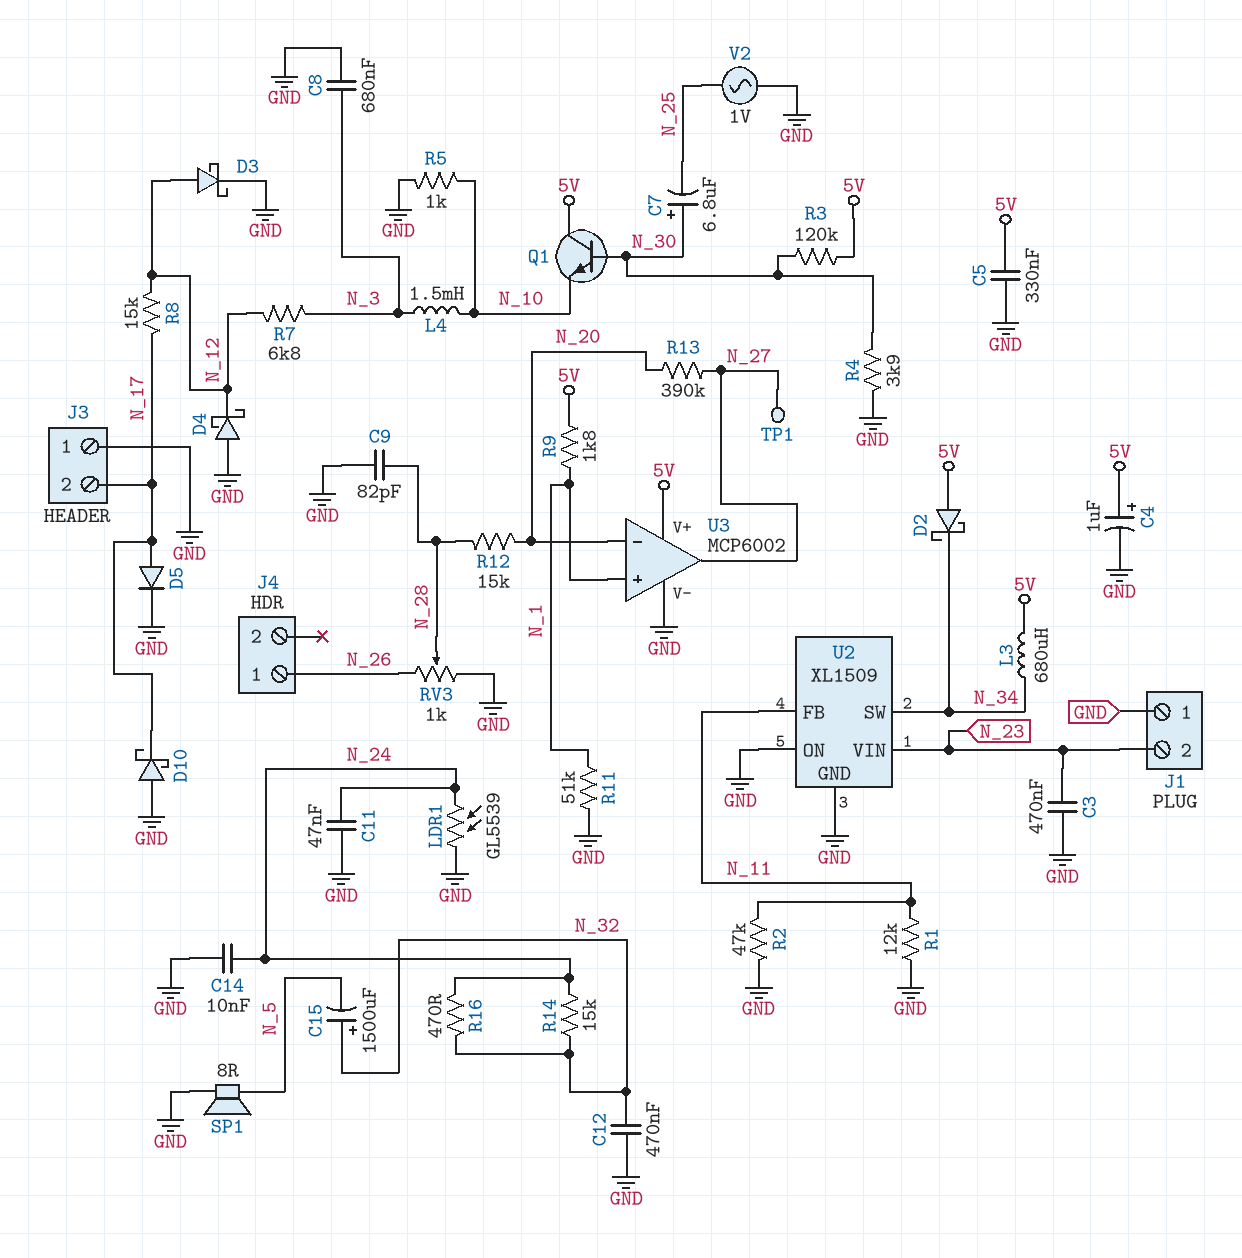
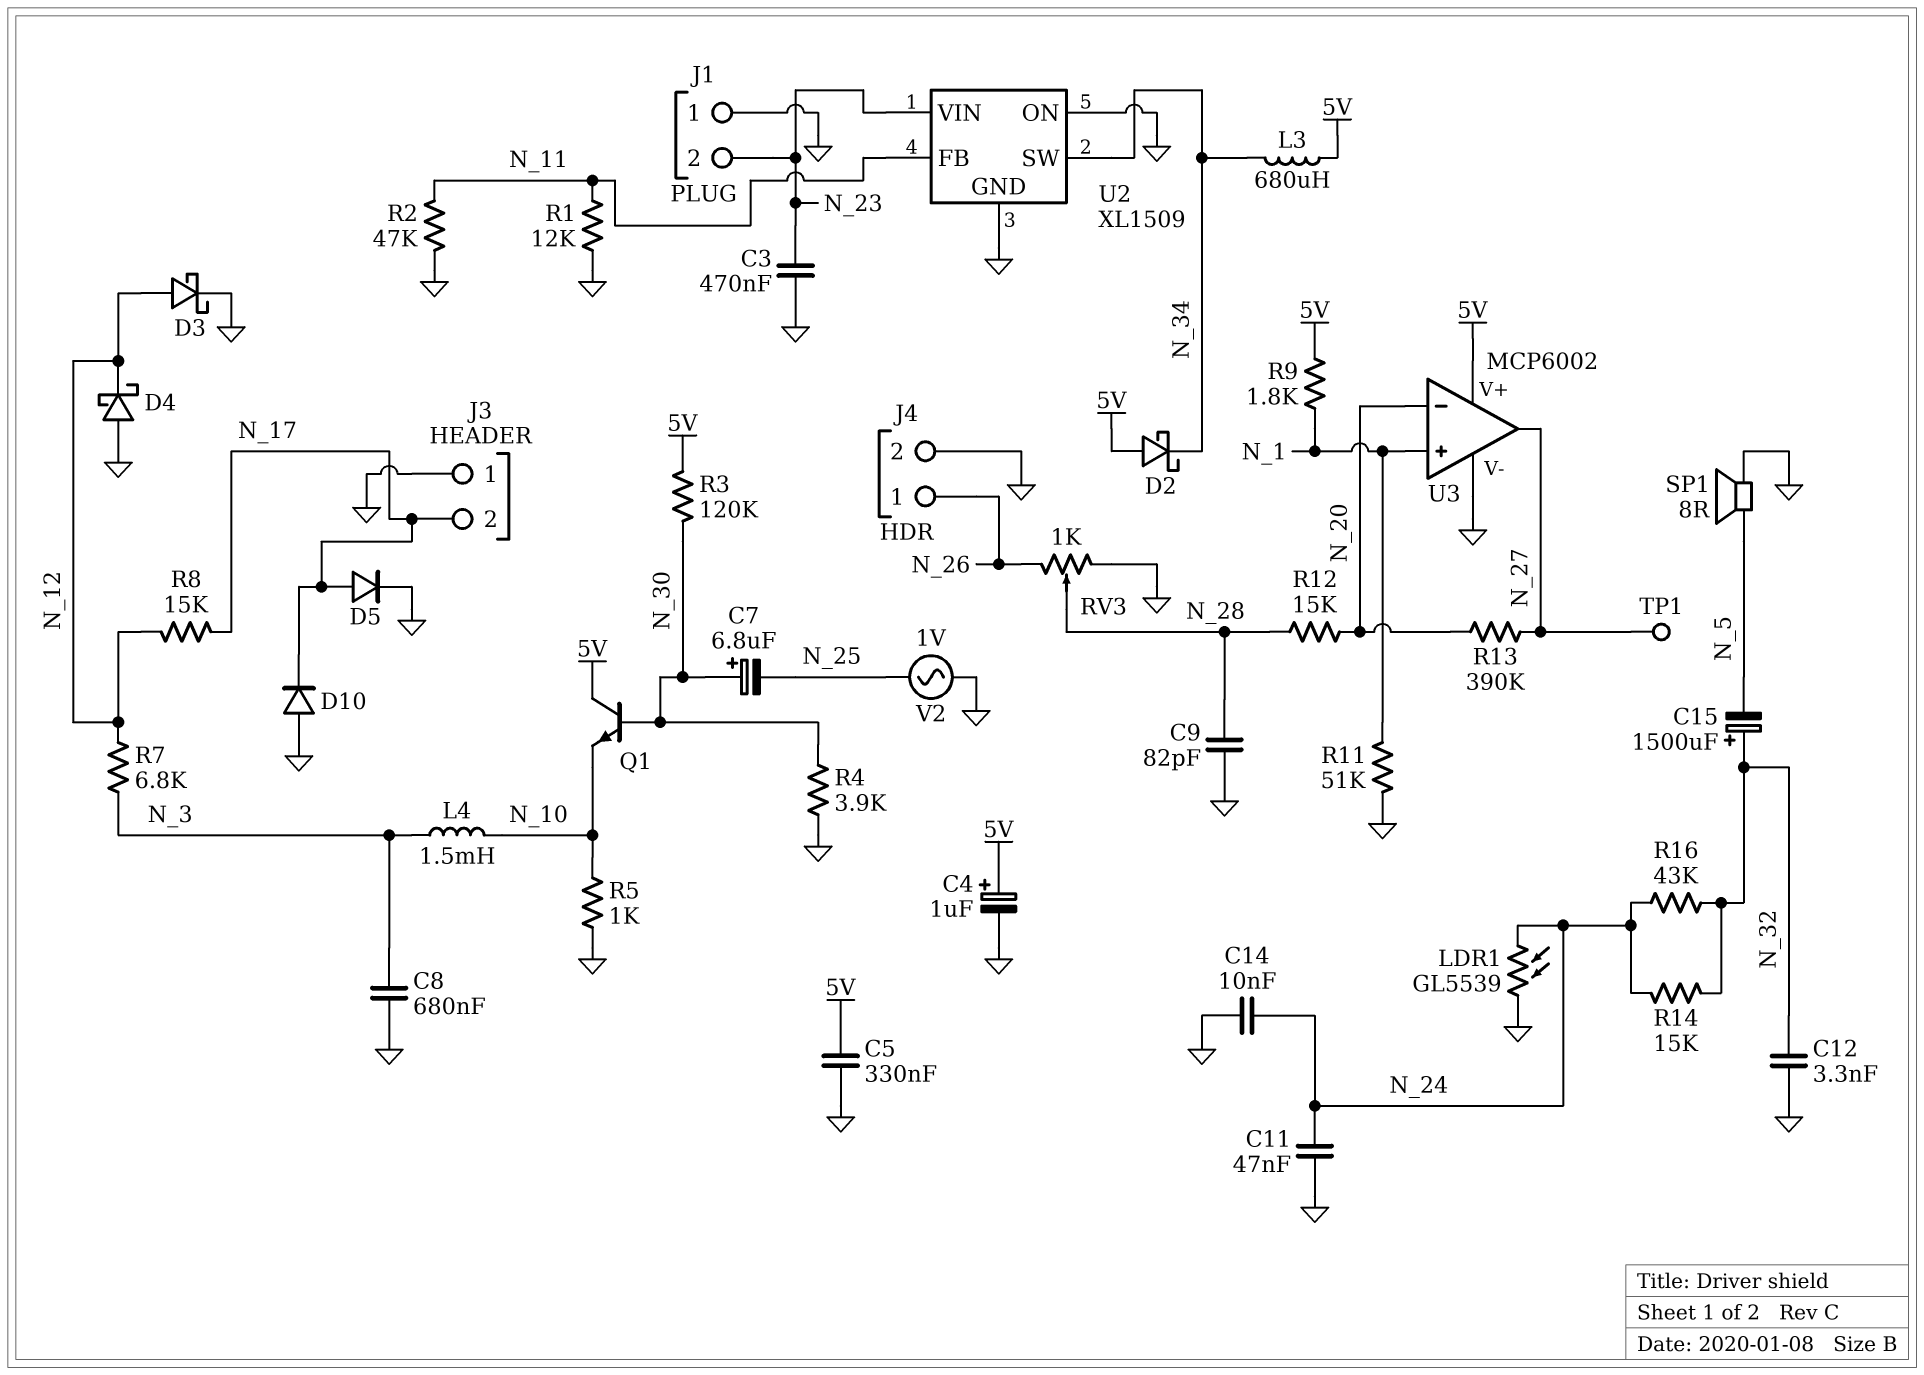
C12: 470nF (GND, N_32) -> 3.3nF (GND, N_32)
D10: schottky (A GND, K N_17) -> diode (A GND, K N_17)
J4 pin 2: none -> GND
R16: 470 (N_24, N_32) -> 43k (N_24, N_32)

